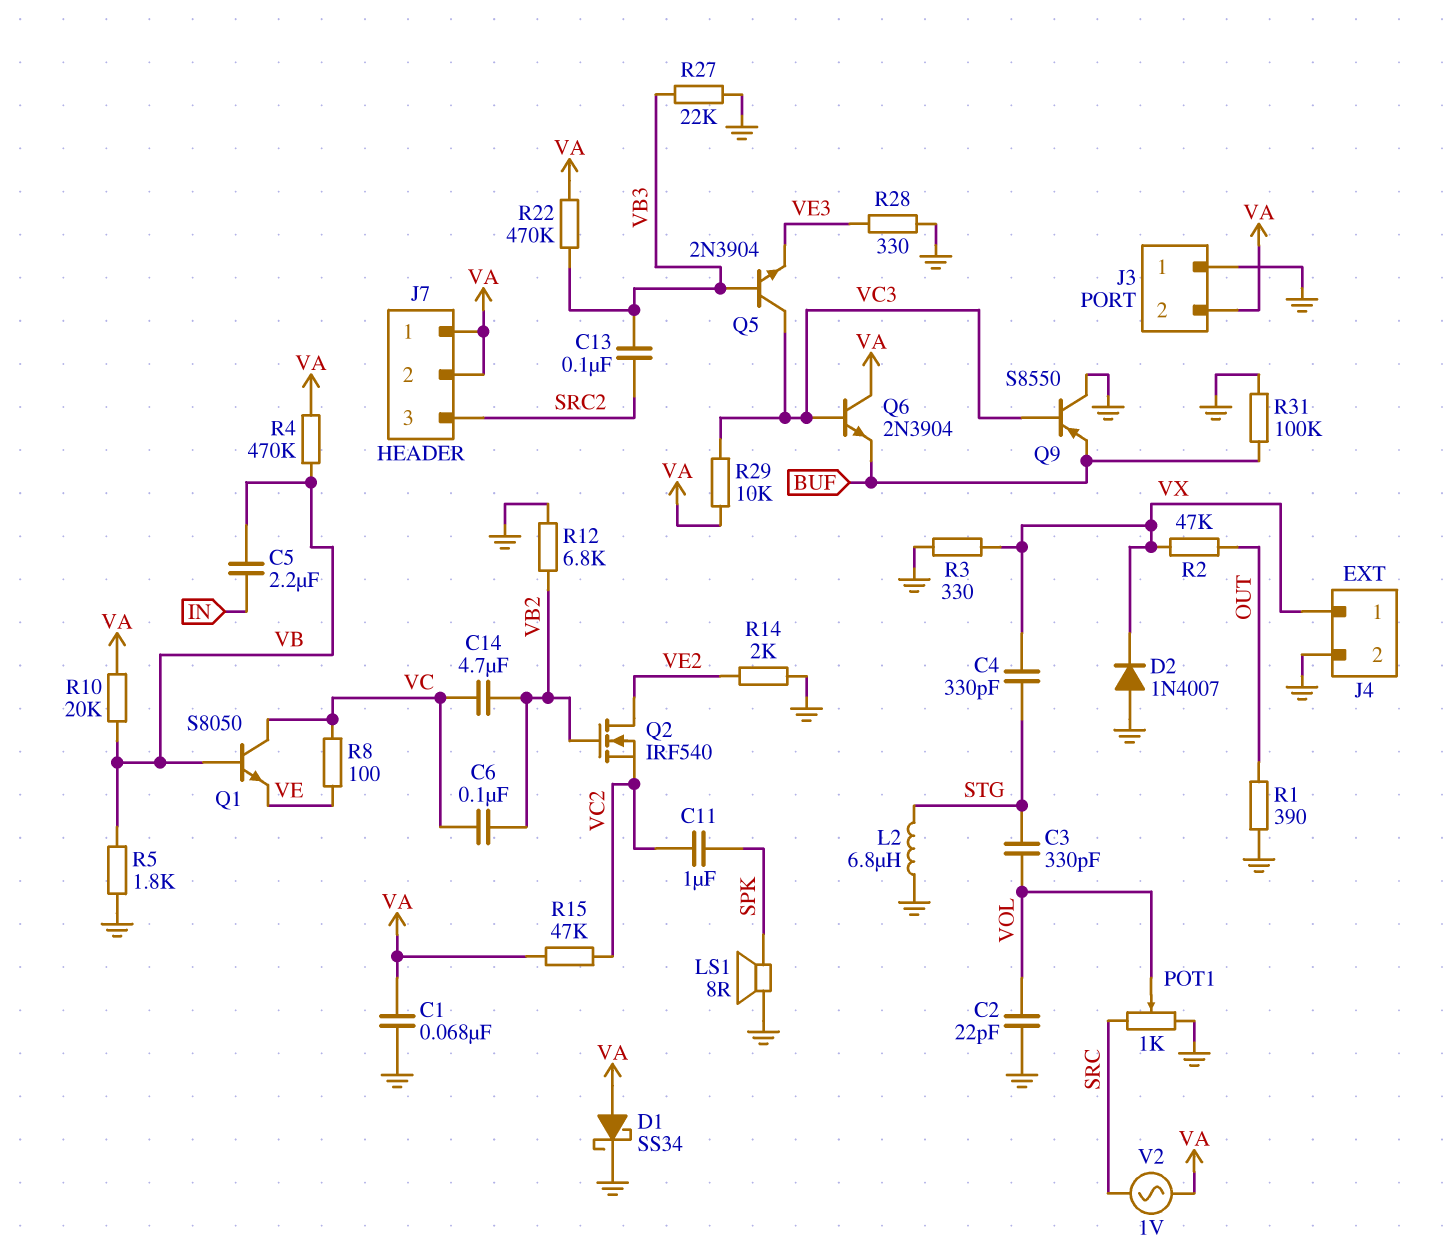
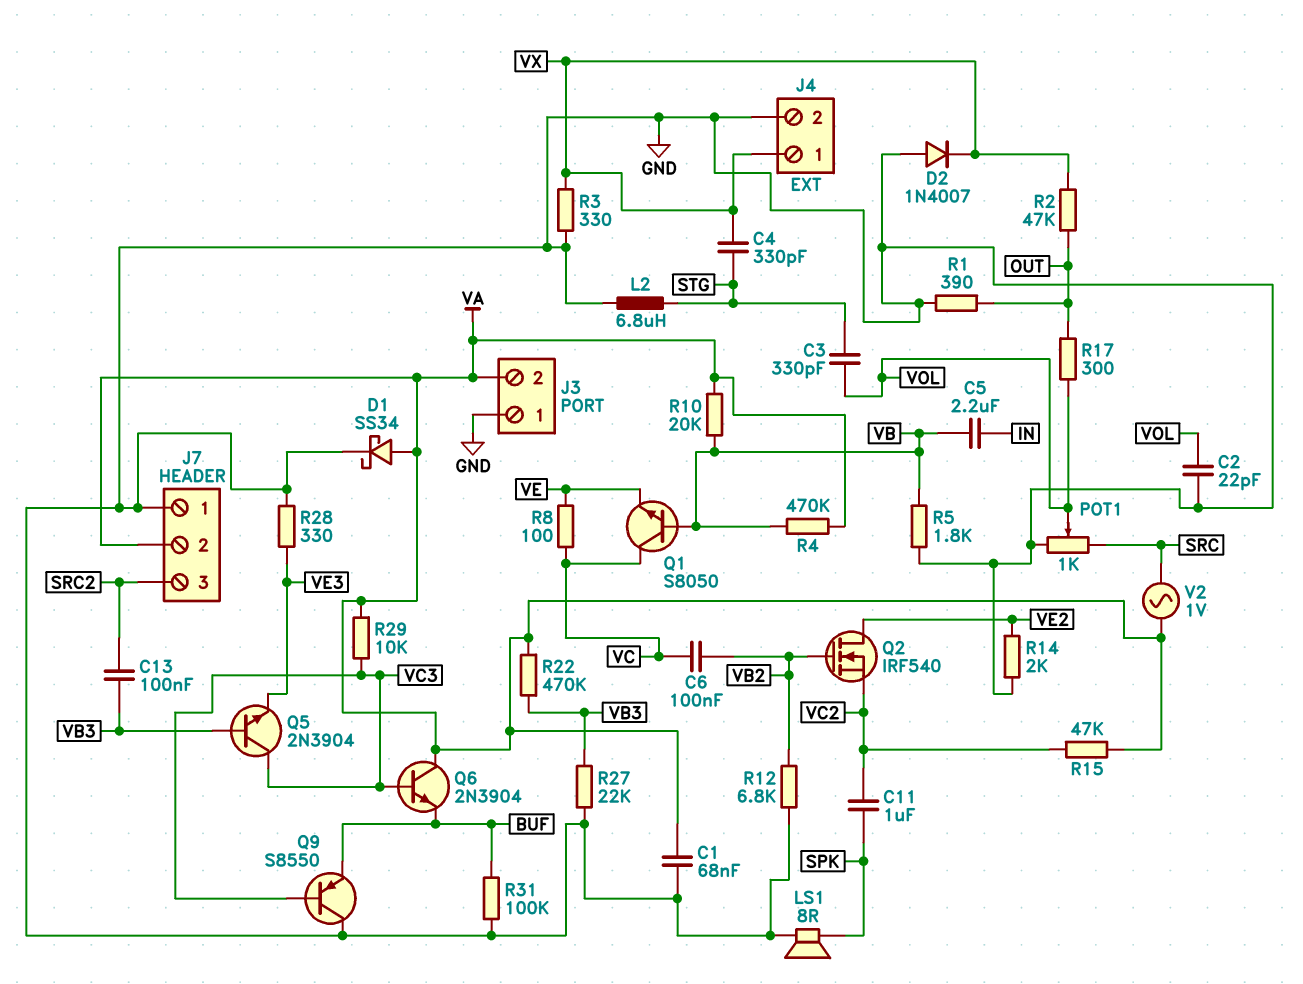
C14: 4.7uF (VB2, VC) -> none
J7 pin 1: VA -> GND
R17: none -> 300 (OUT, VOL)

